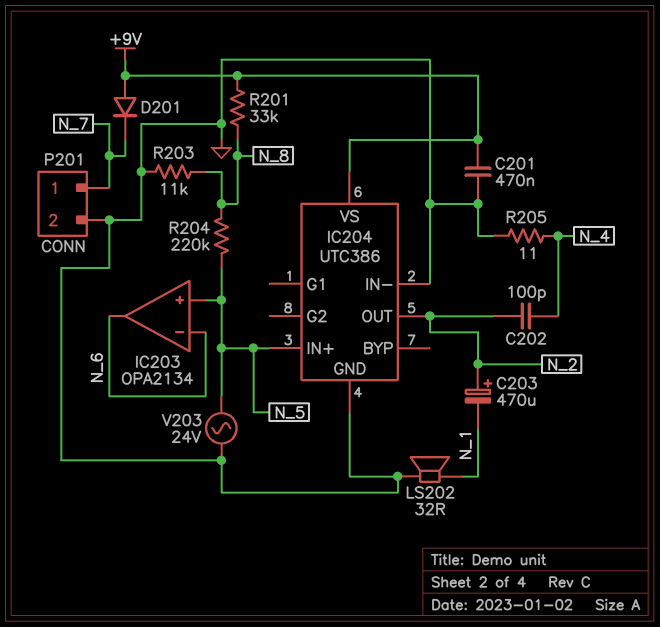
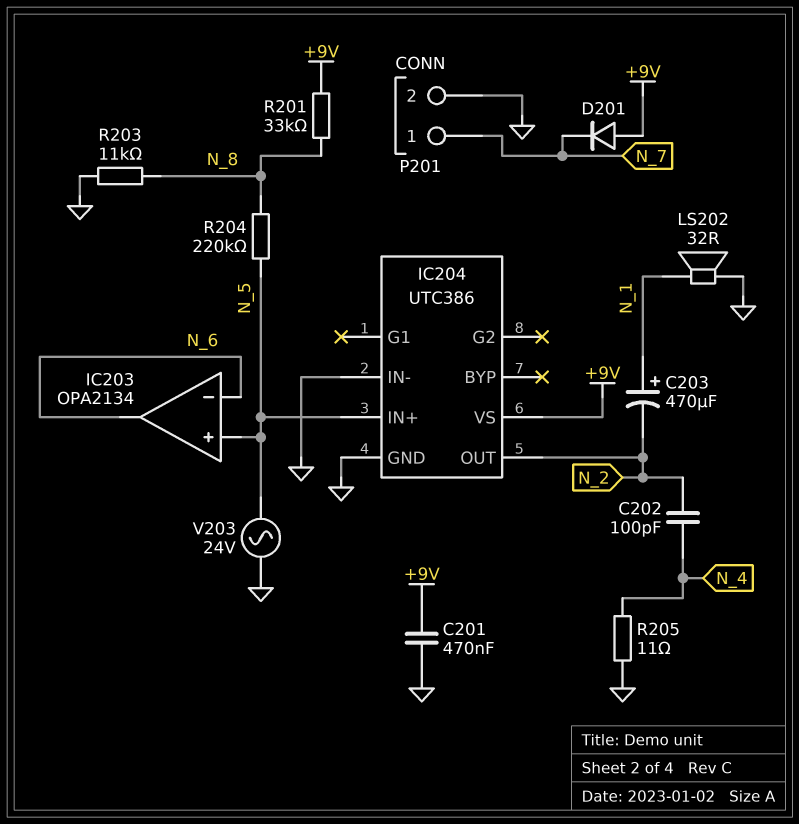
C203: 470uF (plus N_2, minus N_1) -> 470uF (plus N_1, minus N_2)

